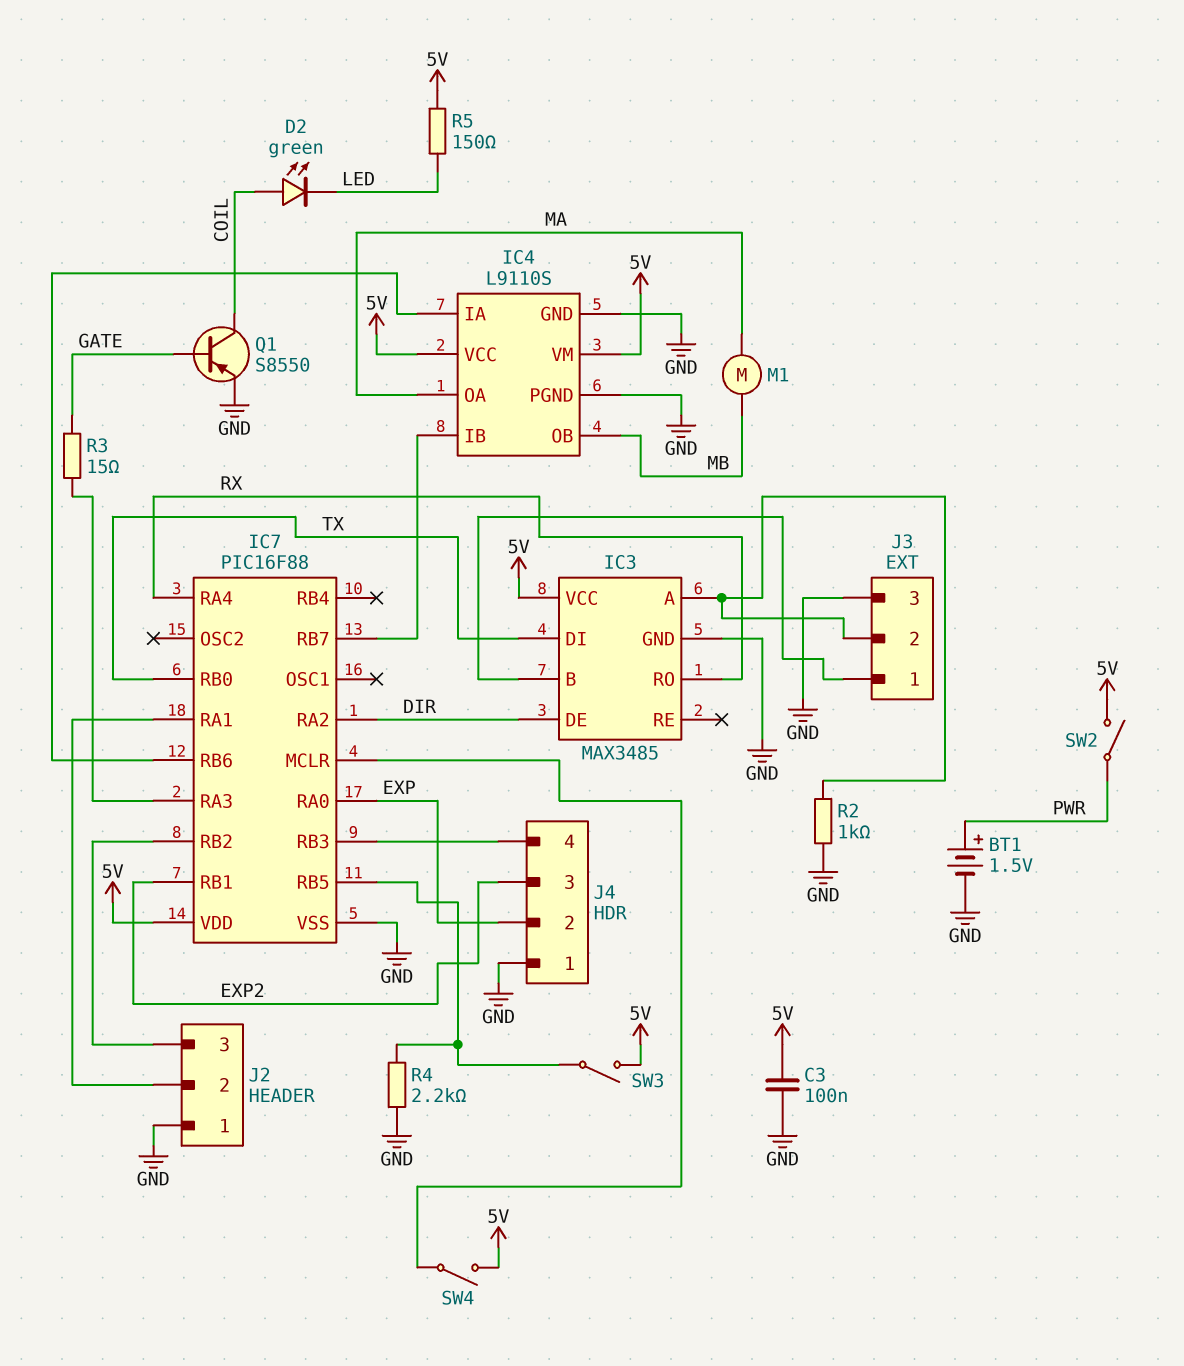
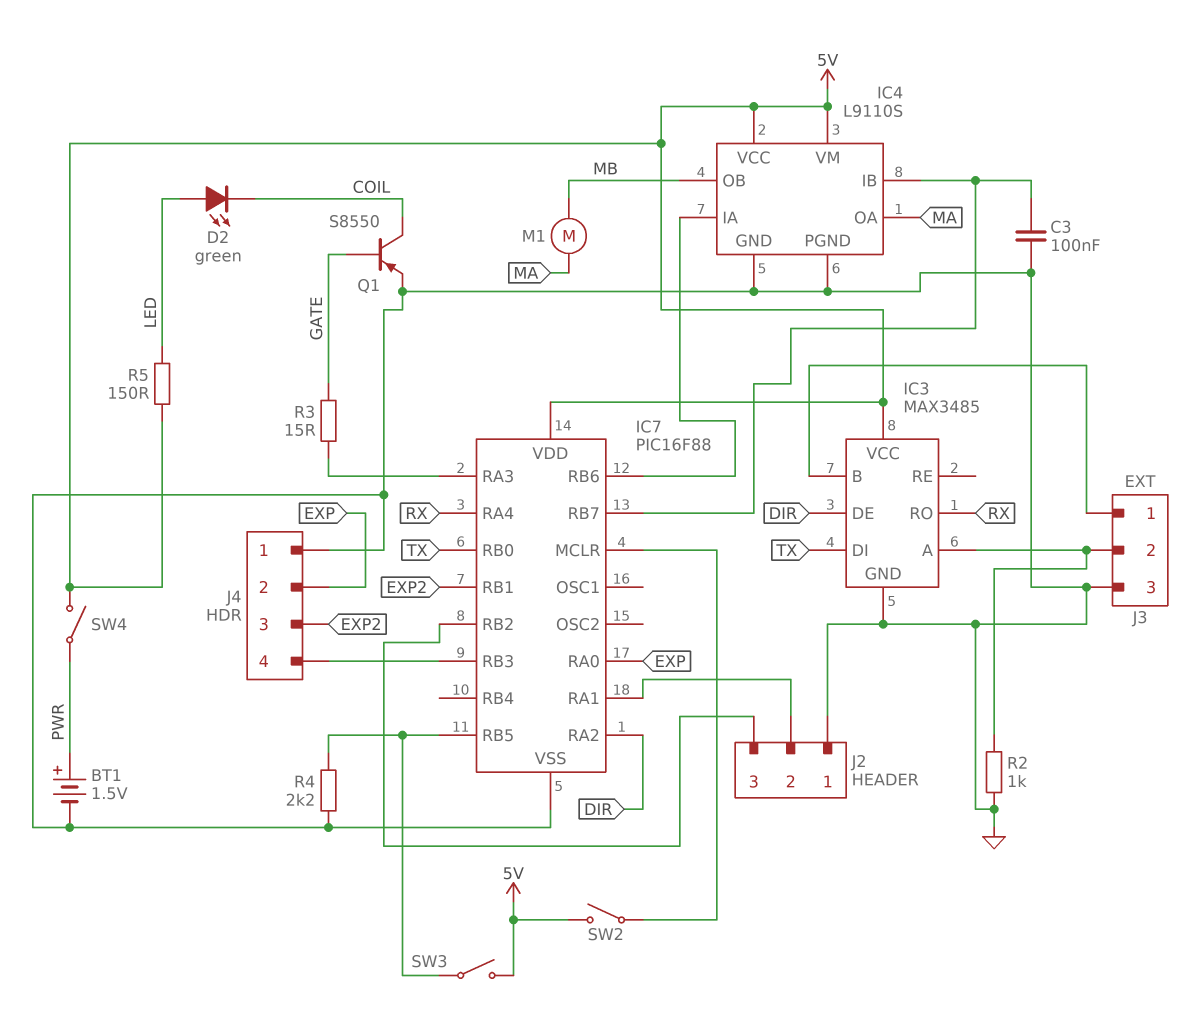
C3: 100nF (5V, GND) -> 100nF (GND, IC4/IB)
D2: LED green (A COIL, K LED) -> LED green (A LED, K COIL)
SW2: switch (5V, PWR) -> switch (5V, IC7/MCLR)
SW4: switch (5V, IC7/MCLR) -> switch (5V, PWR)

